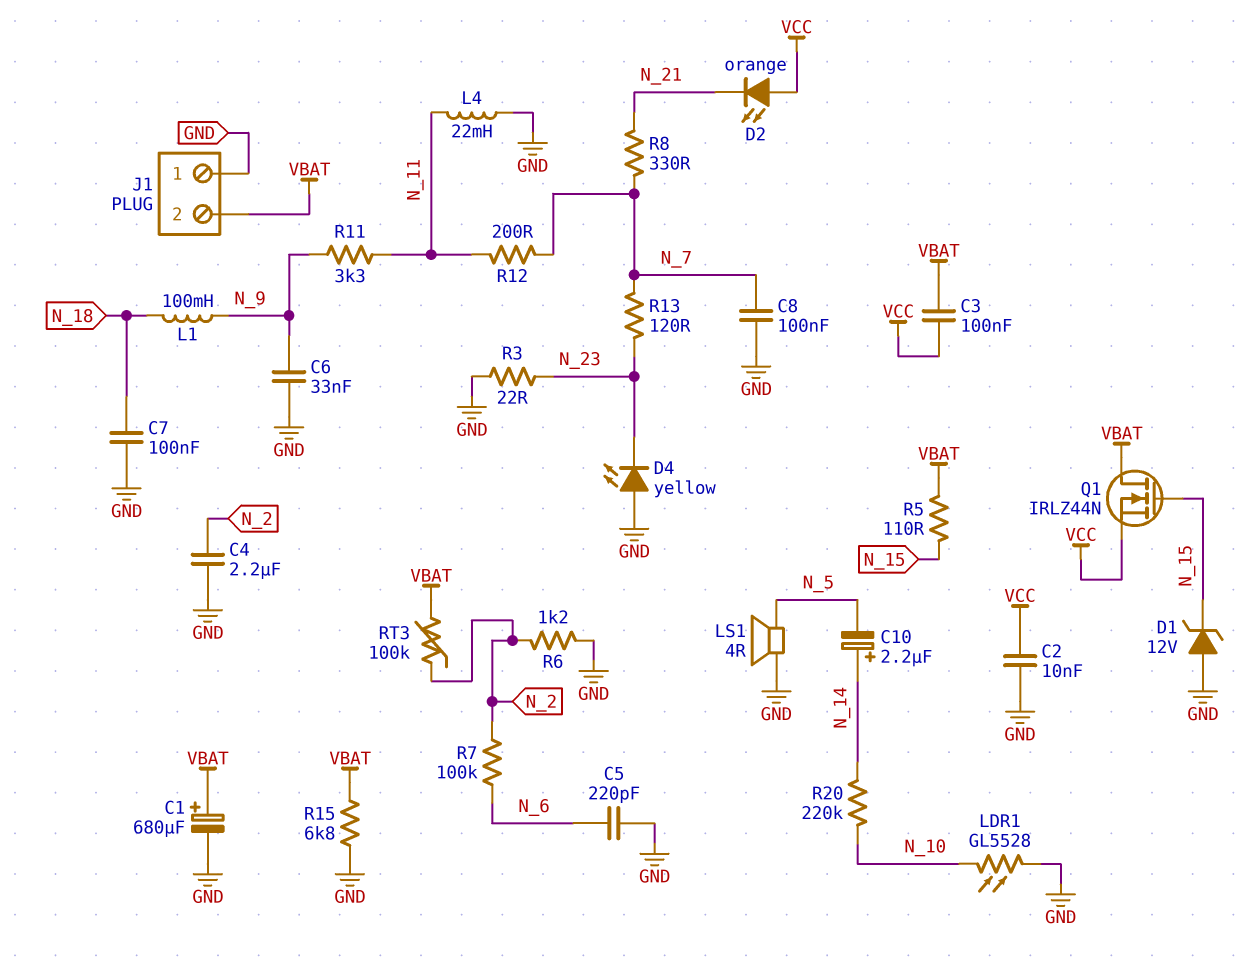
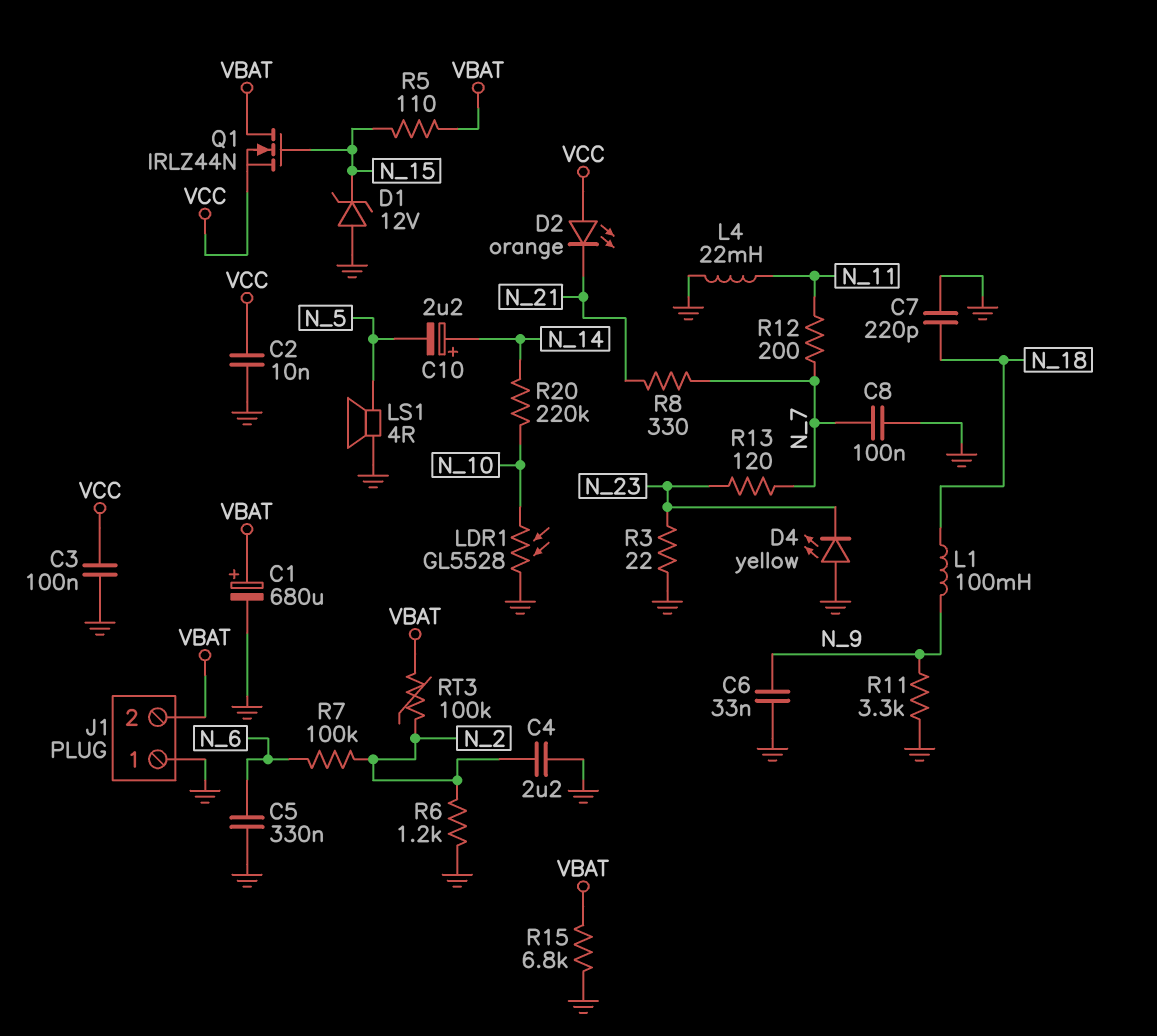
C3: 100nF (VBAT, VCC) -> 100nF (GND, VCC)
C5: 220pF (GND, N_6) -> 330nF (GND, N_6)
C7: 100nF (GND, N_18) -> 220pF (GND, N_18)
R11: 3.3k (N_9, N_11) -> 3.3k (GND, N_9)

